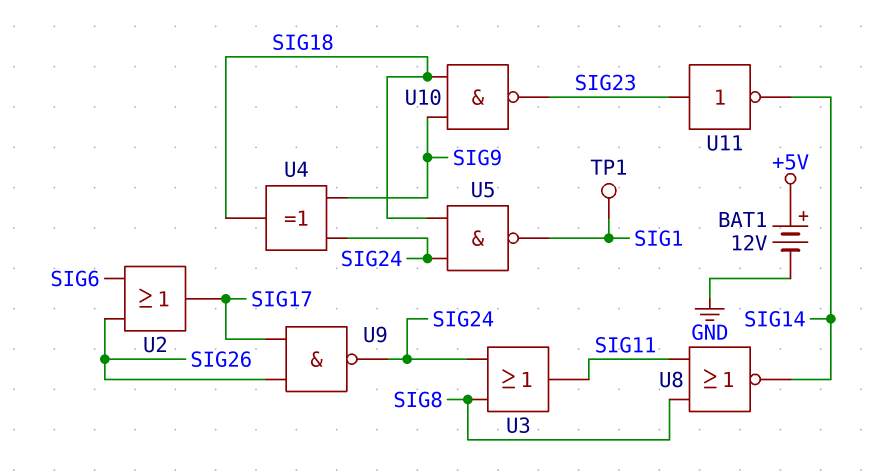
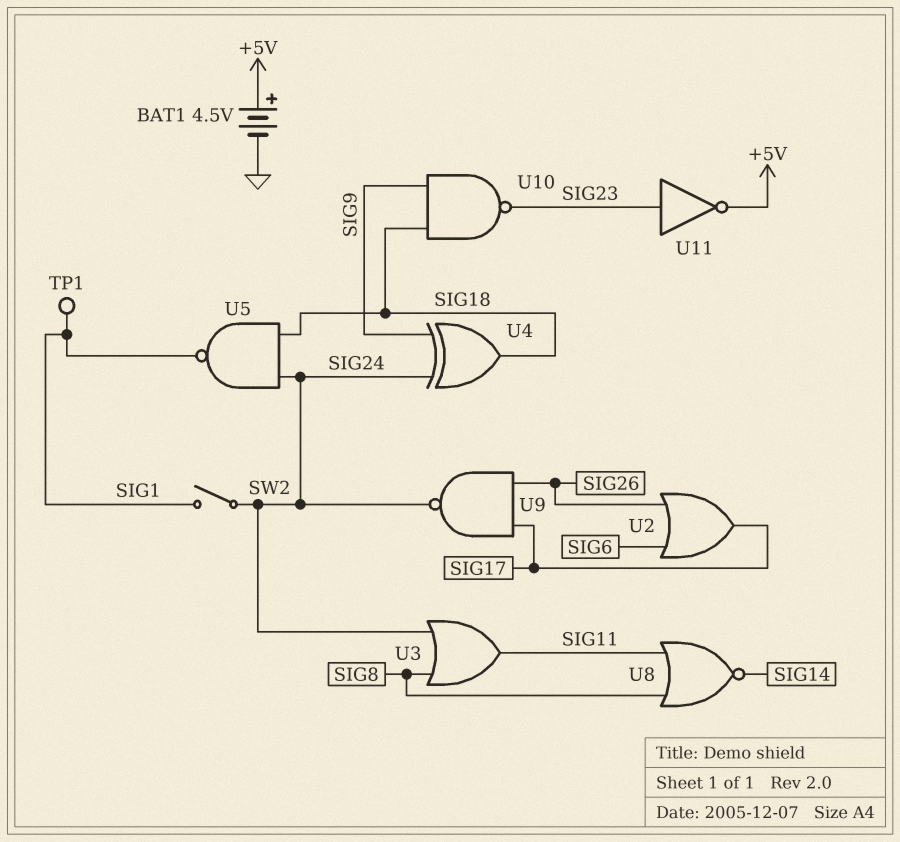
BAT1: 12V (plus +5V, minus GND) -> 4.5V (plus +5V, minus GND)
SW2: none -> switch (SIG1, SIG24)
U11: NOT (in SIG23, out SIG14) -> NOT (in SIG23, out +5V)

